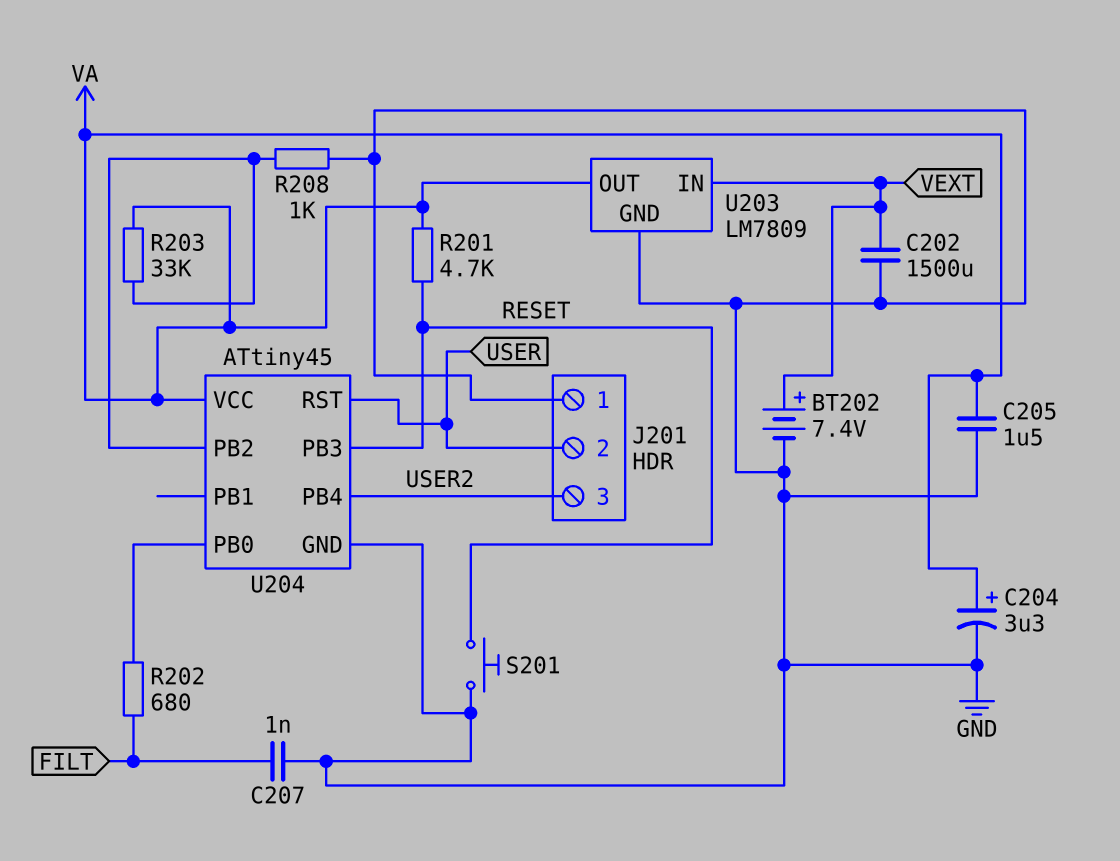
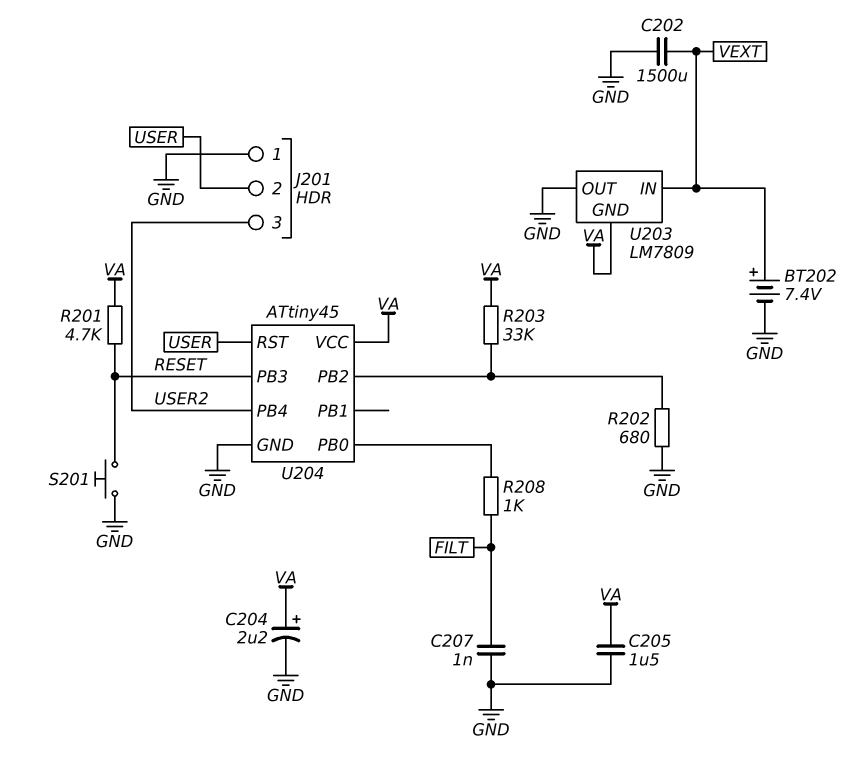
C204: 3.3uF (plus VA, minus GND) -> 2.2uF (plus VA, minus GND)
R202: 680 (FILT, U204/PB0) -> 680 (GND, U204/PB2)
R208: 1k (GND, U204/PB2) -> 1k (FILT, U204/PB0)
U203 pin GND: GND -> VA
U203 pin OUT: VA -> GND

